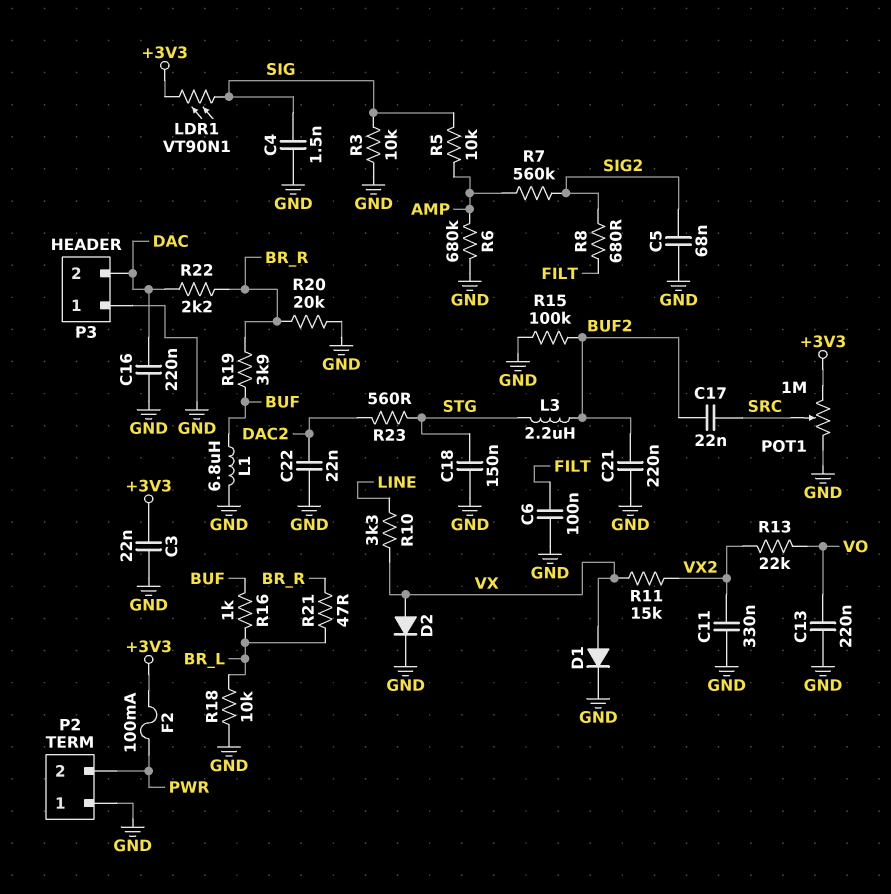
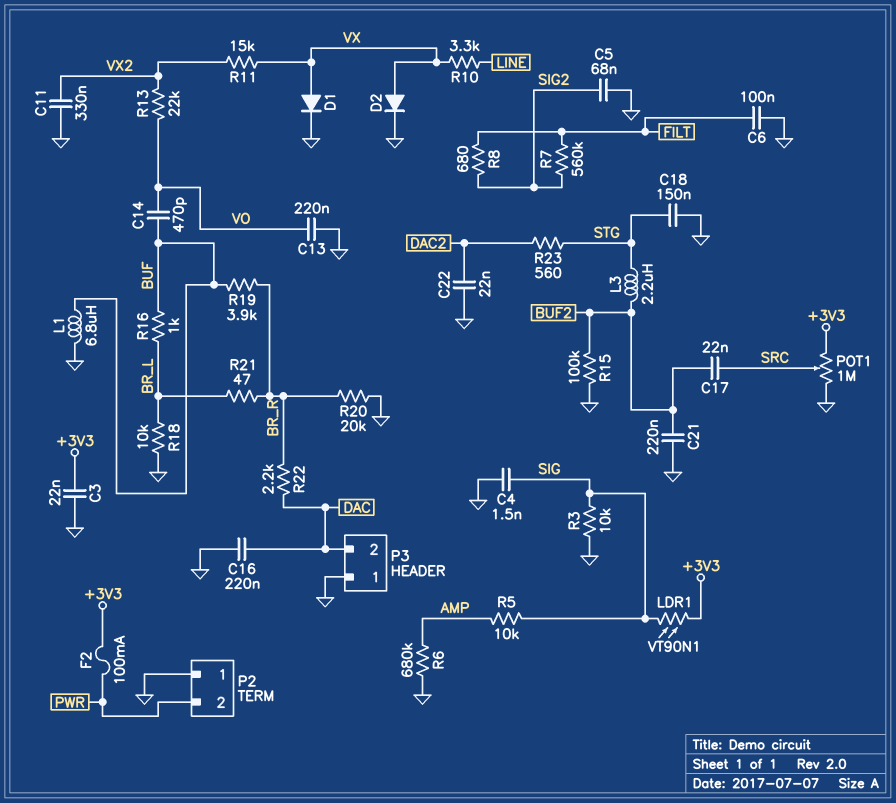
C14: none -> 470pF (BUF, VO)
R7: 560k (AMP, SIG2) -> 560k (FILT, SIG2)

